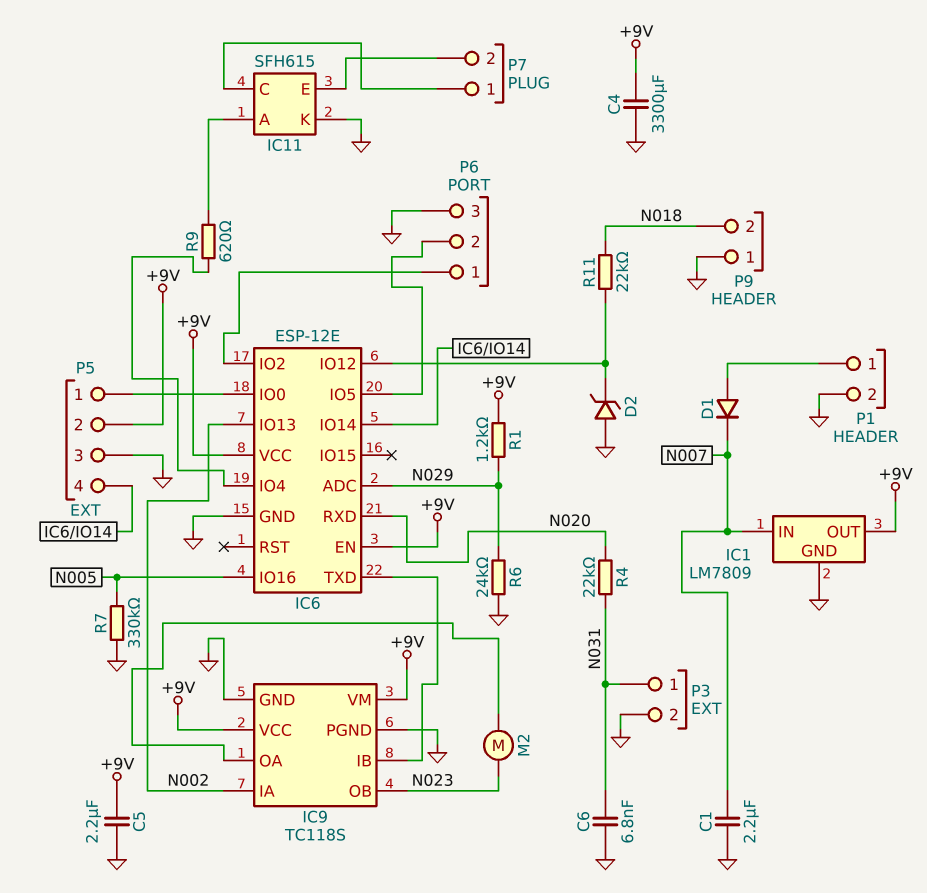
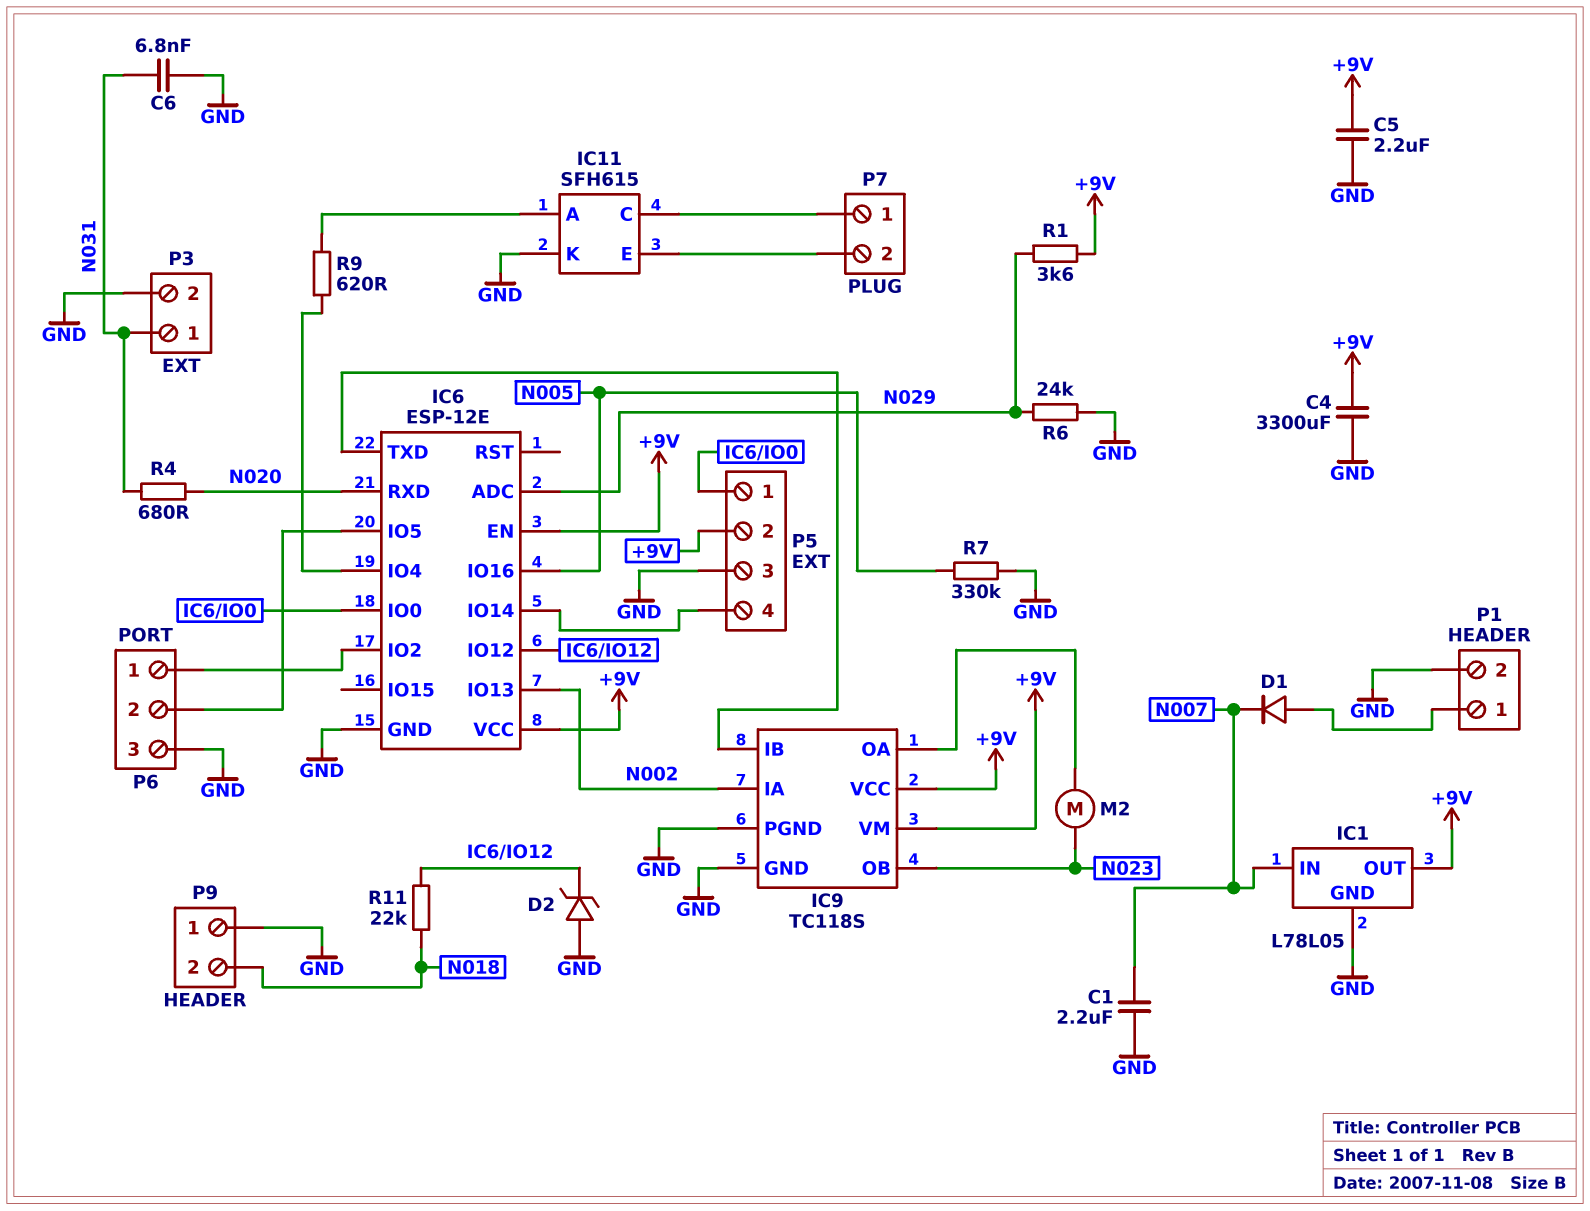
IC1: LM7809 -> L78L05
R1: 1.2k (+9V, N029) -> 3.6k (+9V, N029)
R4: 22k (N020, N031) -> 680 (N020, N031)

